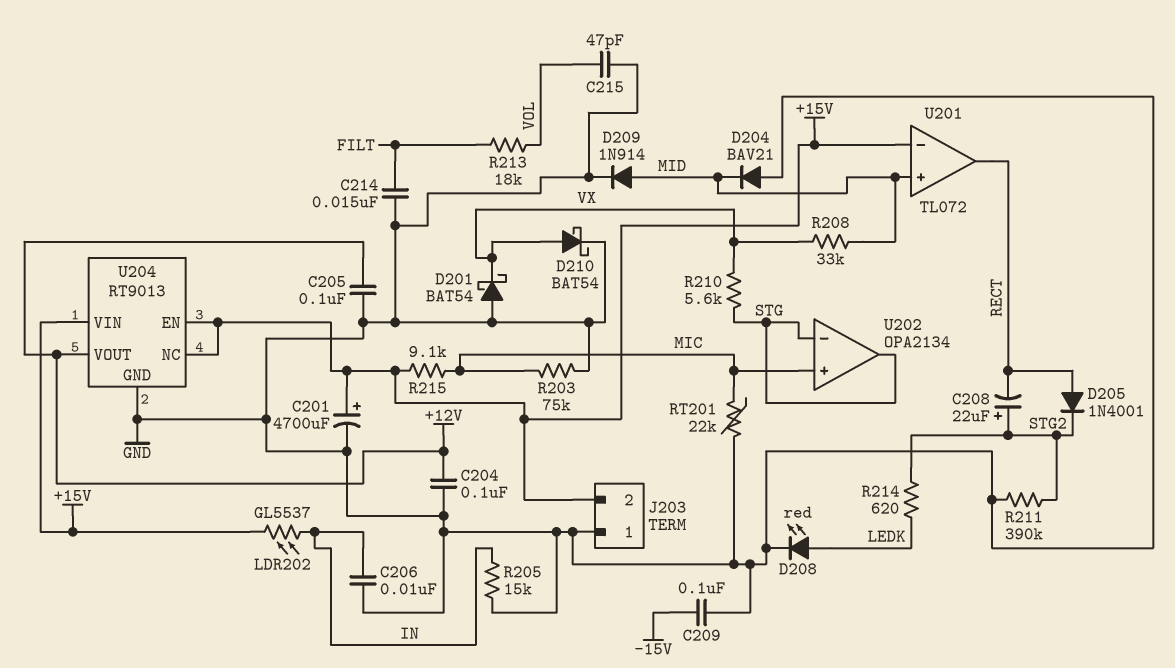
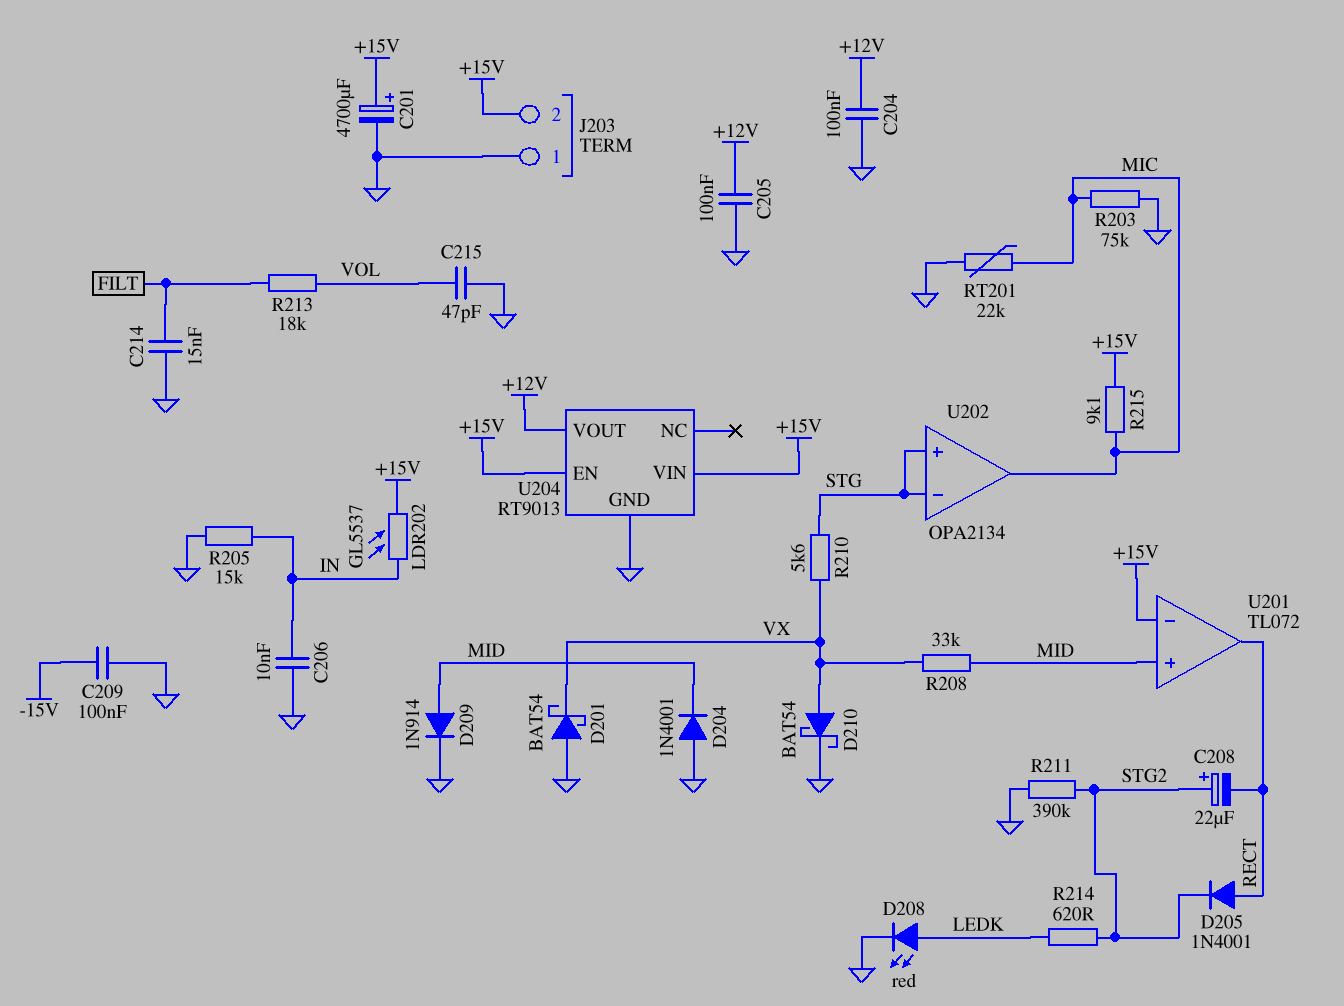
D204: diode BAV21 (A GND, K MID) -> diode 1N4001 (A GND, K MID)
U202 pin in+: MIC -> STG
U202 pin out: STG -> MIC
U204 pin NC: +15V -> none

